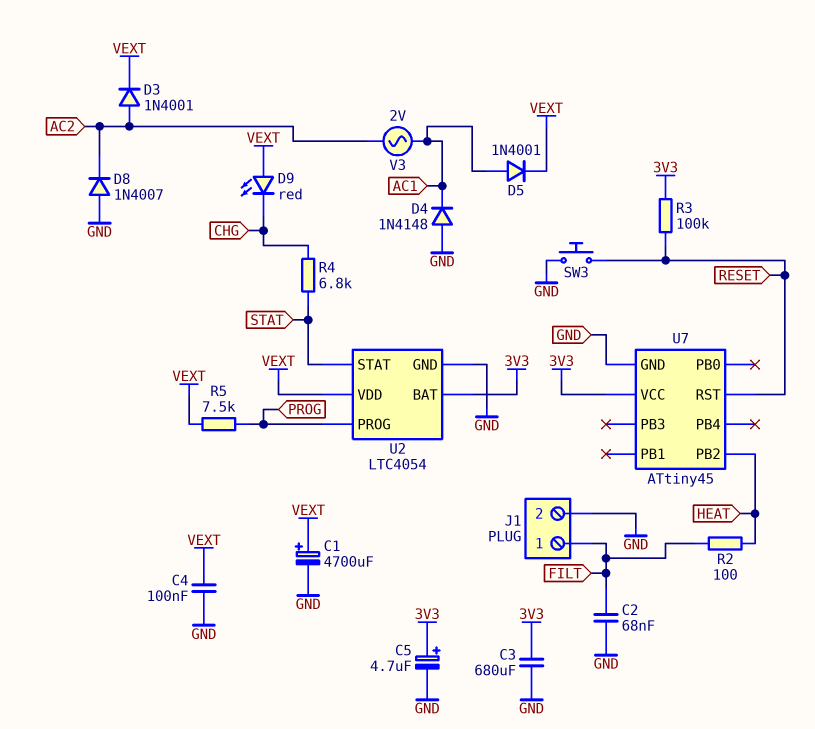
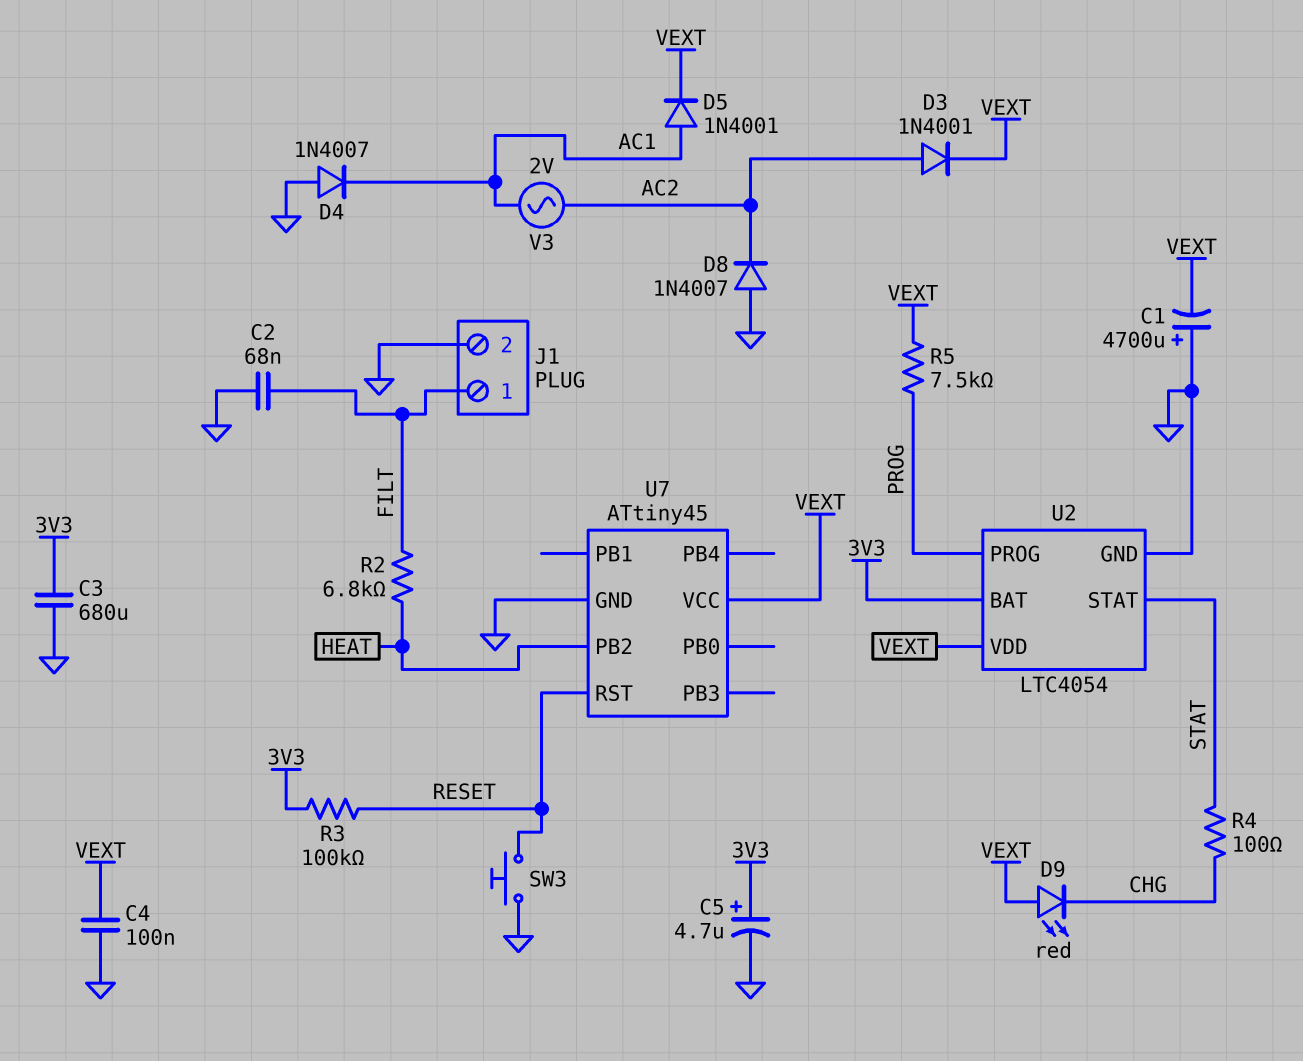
C1: 4700uF (plus VEXT, minus GND) -> 4700uF (plus GND, minus VEXT)
D4: diode 1N4148 (A GND, K AC1) -> diode 1N4007 (A GND, K AC1)
R2: 100 (FILT, HEAT) -> 6.8k (FILT, HEAT)
R4: 6.8k (CHG, STAT) -> 100 (CHG, STAT)
U7 pin VCC: 3V3 -> VEXT

